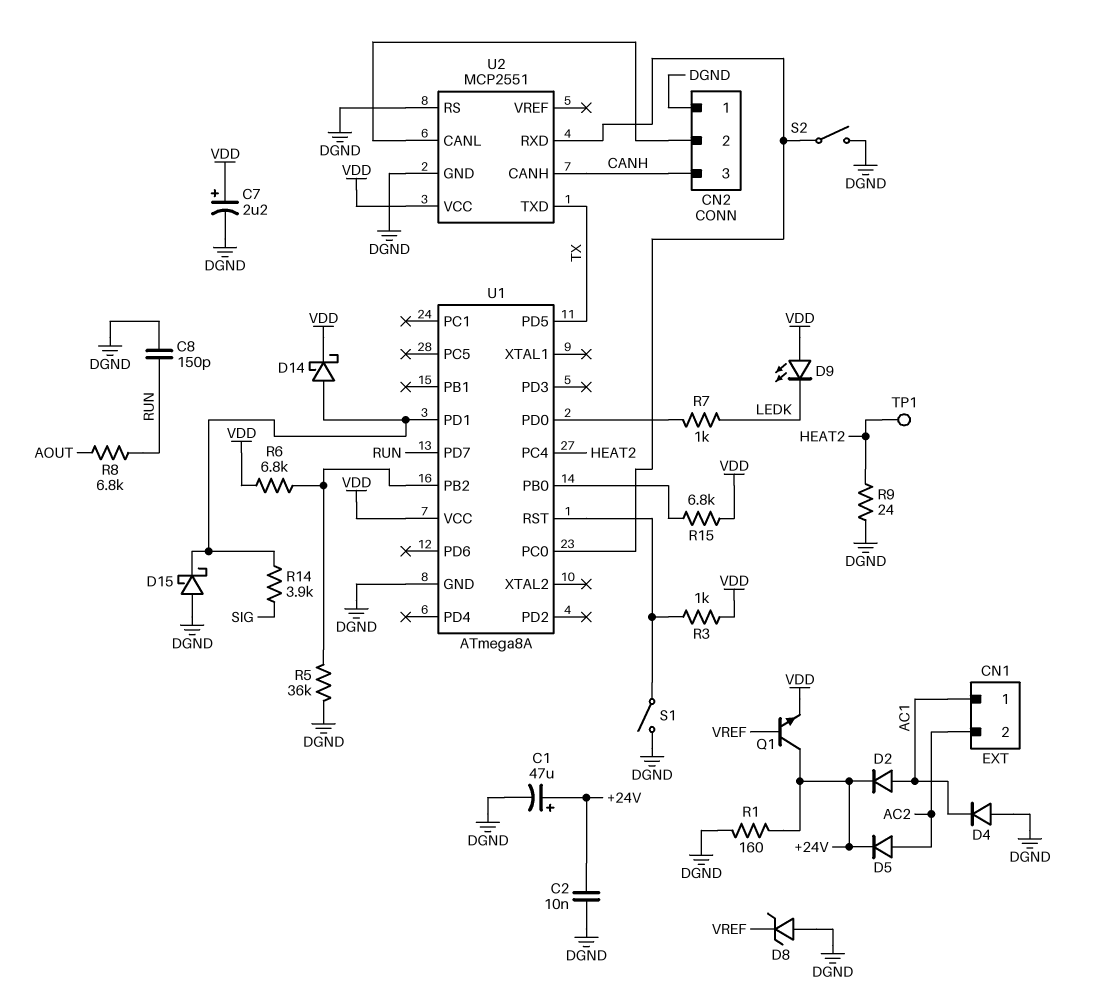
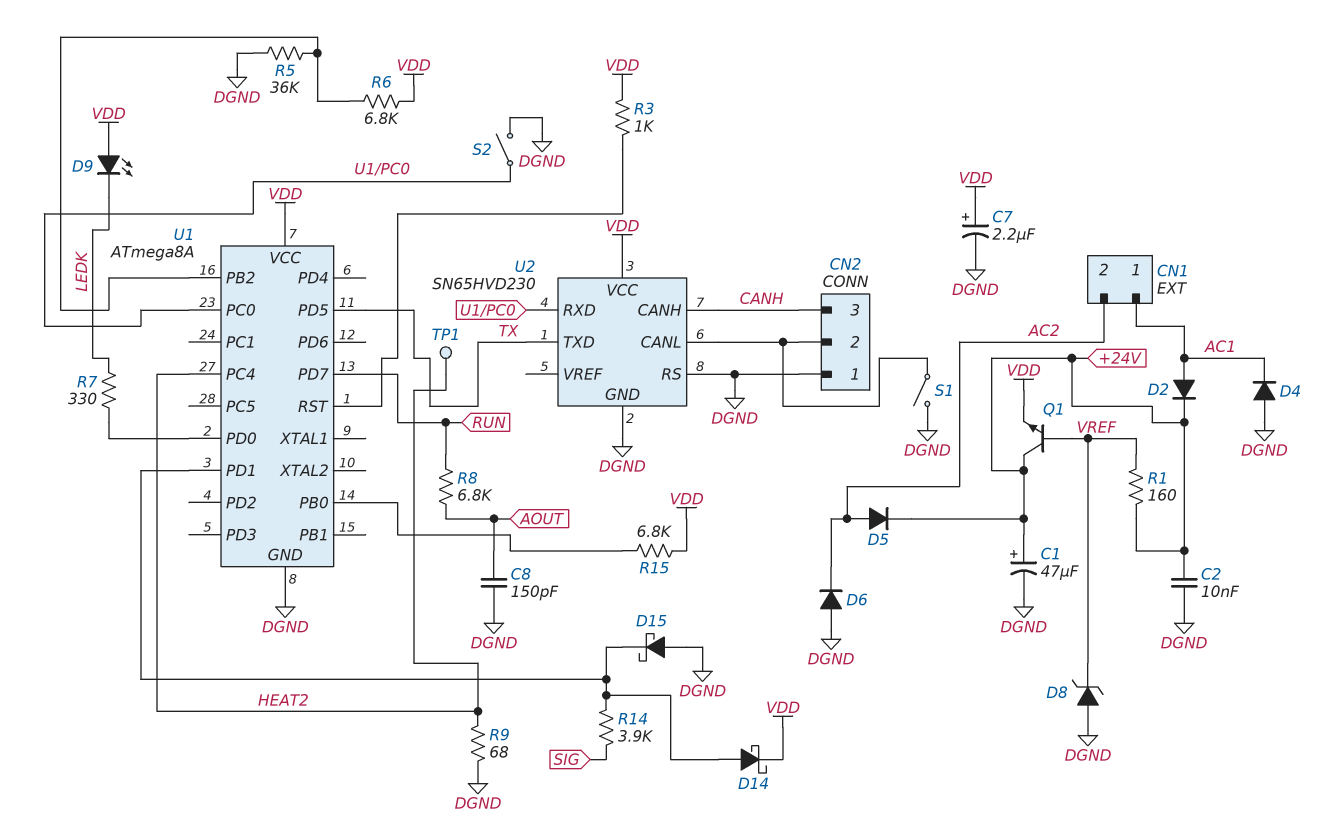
C8: 150pF (DGND, RUN) -> 150pF (AOUT, DGND)
D6: none -> diode (A DGND, K AC2)
R1: 160 (+24V, DGND) -> 160 (+24V, VREF)
R7: 1k (LEDK, U1/PD0) -> 330 (LEDK, U1/PD0)
R9: 24 (DGND, HEAT2) -> 68 (DGND, HEAT2)
S1: switch (DGND, U1/RST) -> switch (CN2/2, DGND)
U2: MCP2551 -> SN65HVD230

